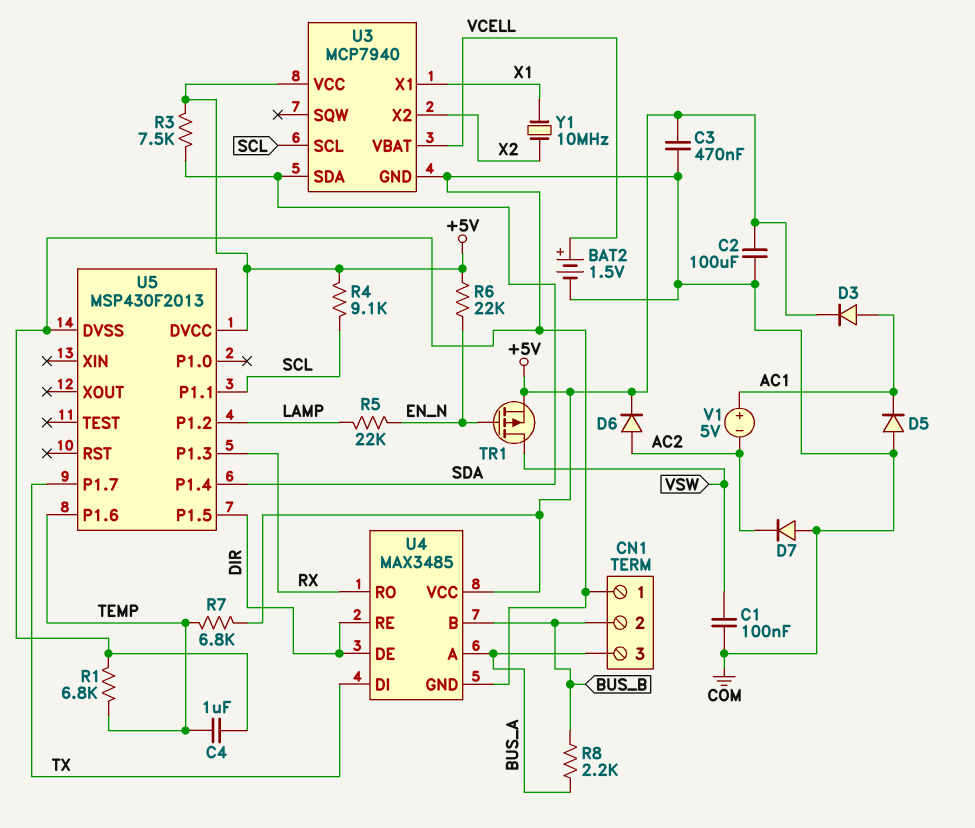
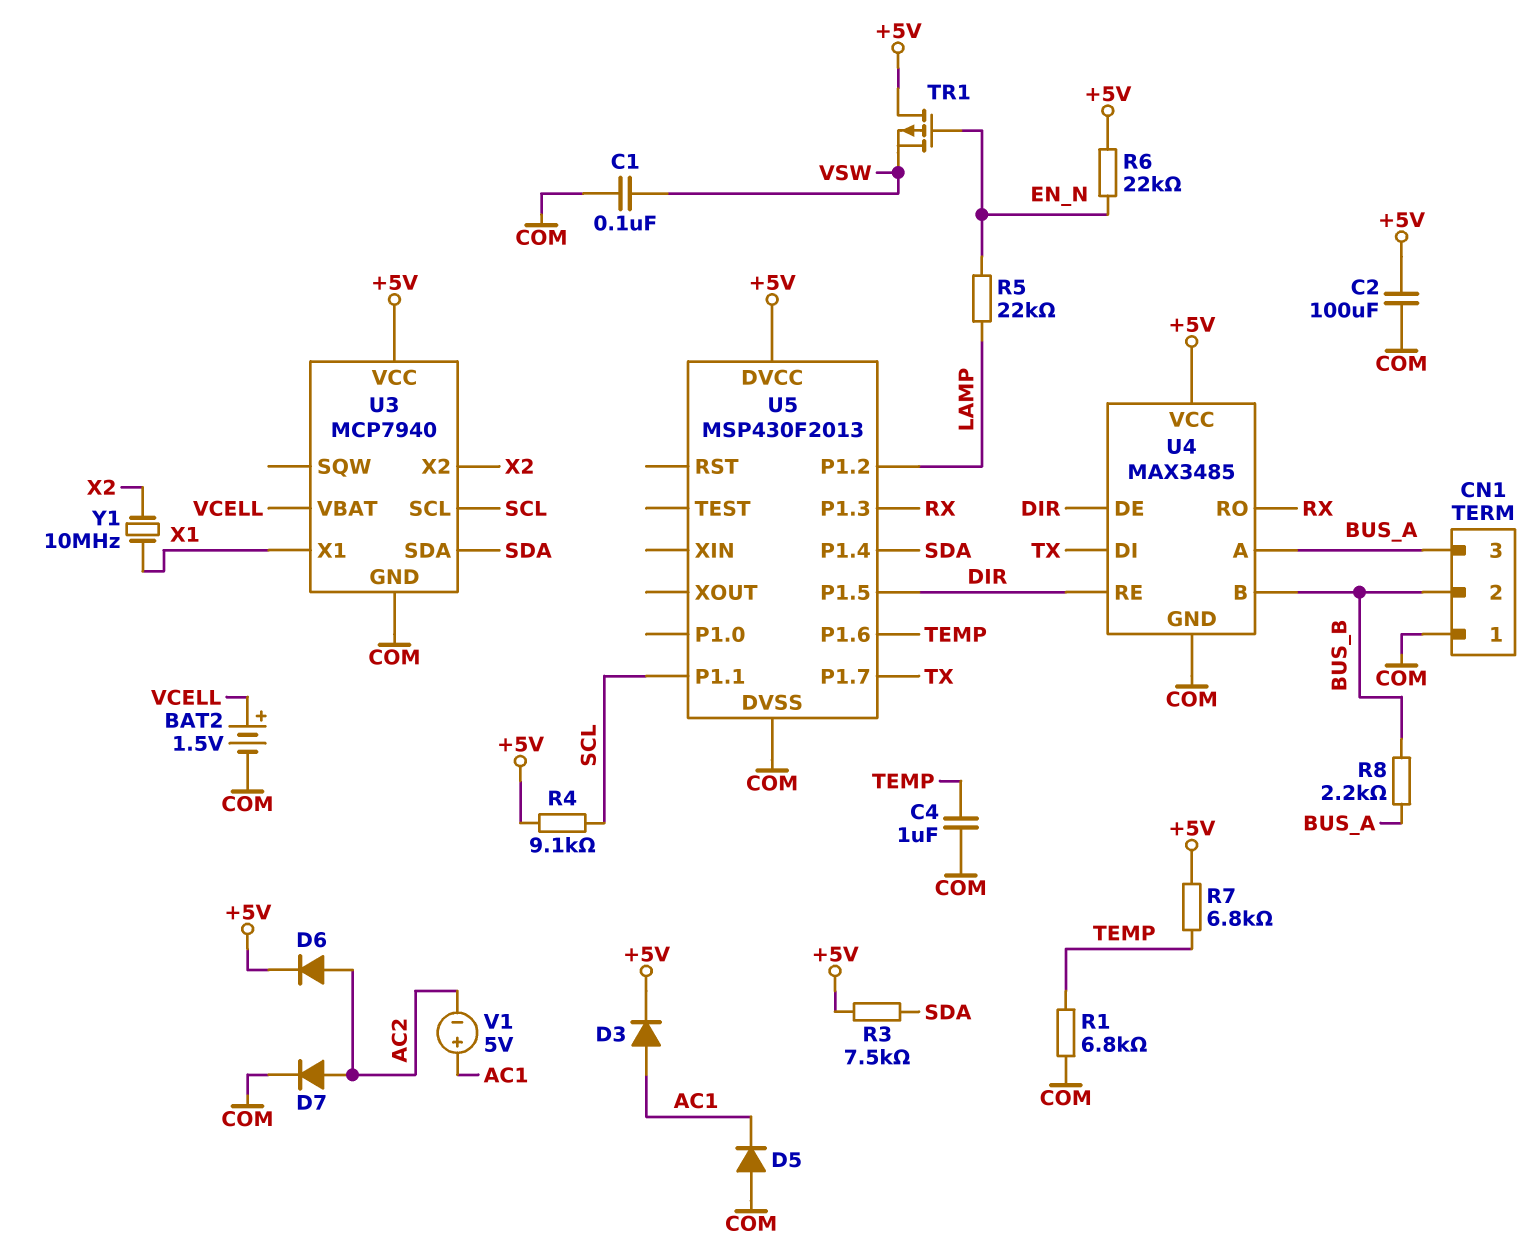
C3: 470nF (+5V, COM) -> none
D7: diode (A COM, K AC2) -> diode (A AC2, K COM)
TR1: PMOS (G EN_N, D VSW, S +5V) -> PMOS (G EN_N, D +5V, S VSW)

